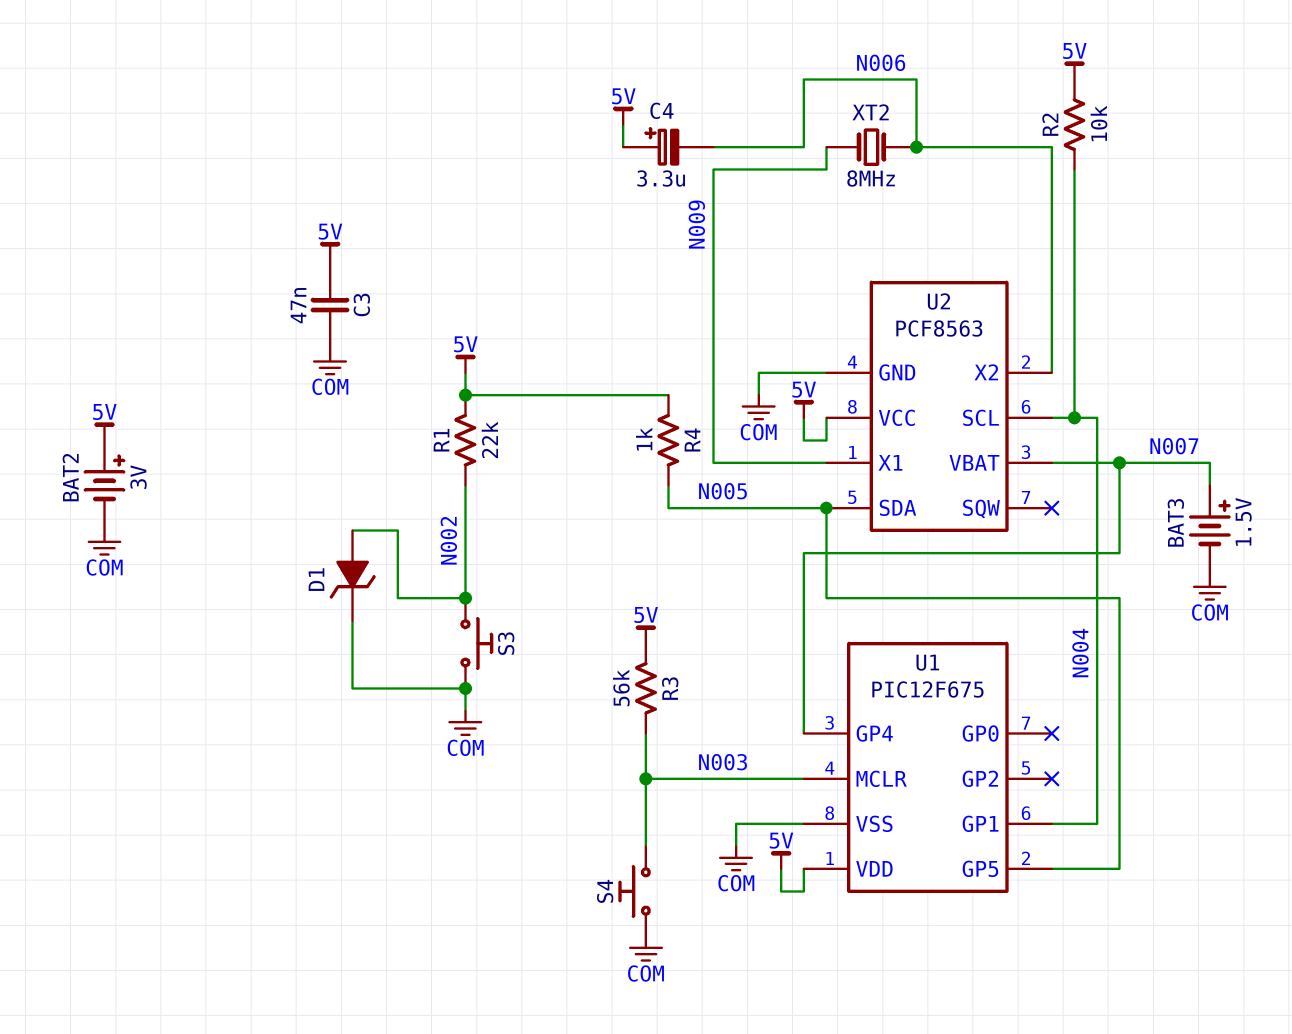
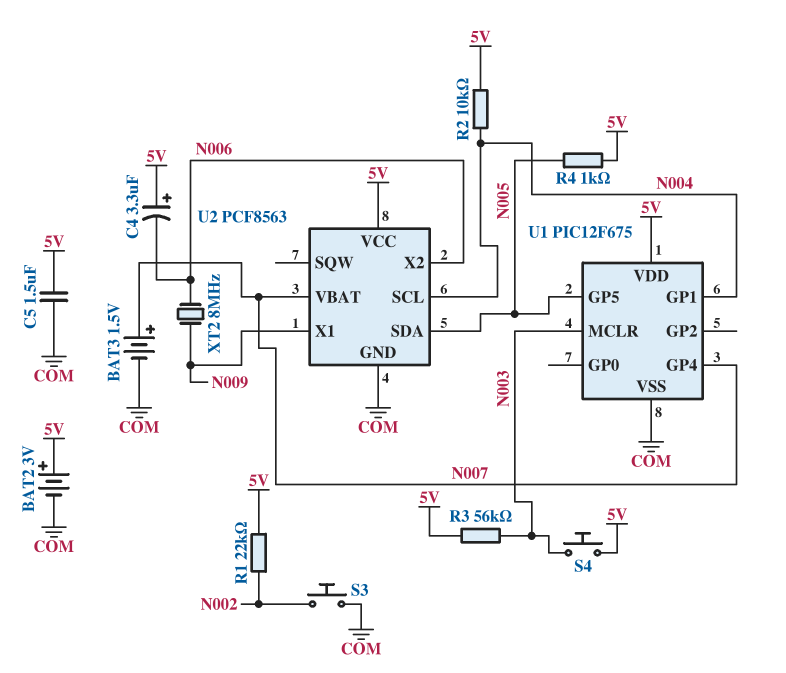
C3: 47nF (5V, COM) -> none
C5: none -> 1.5uF (5V, COM)
D1: zener (A N002, K COM) -> none
S4: button (COM, N003) -> button (5V, N003)

